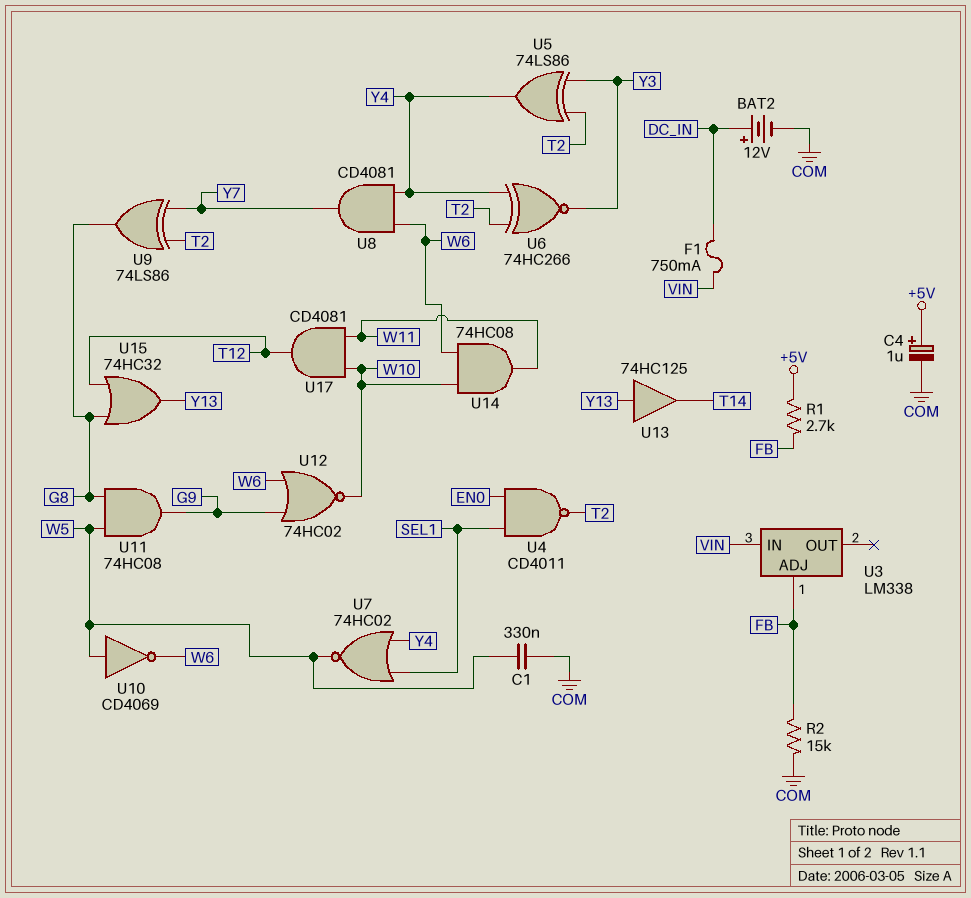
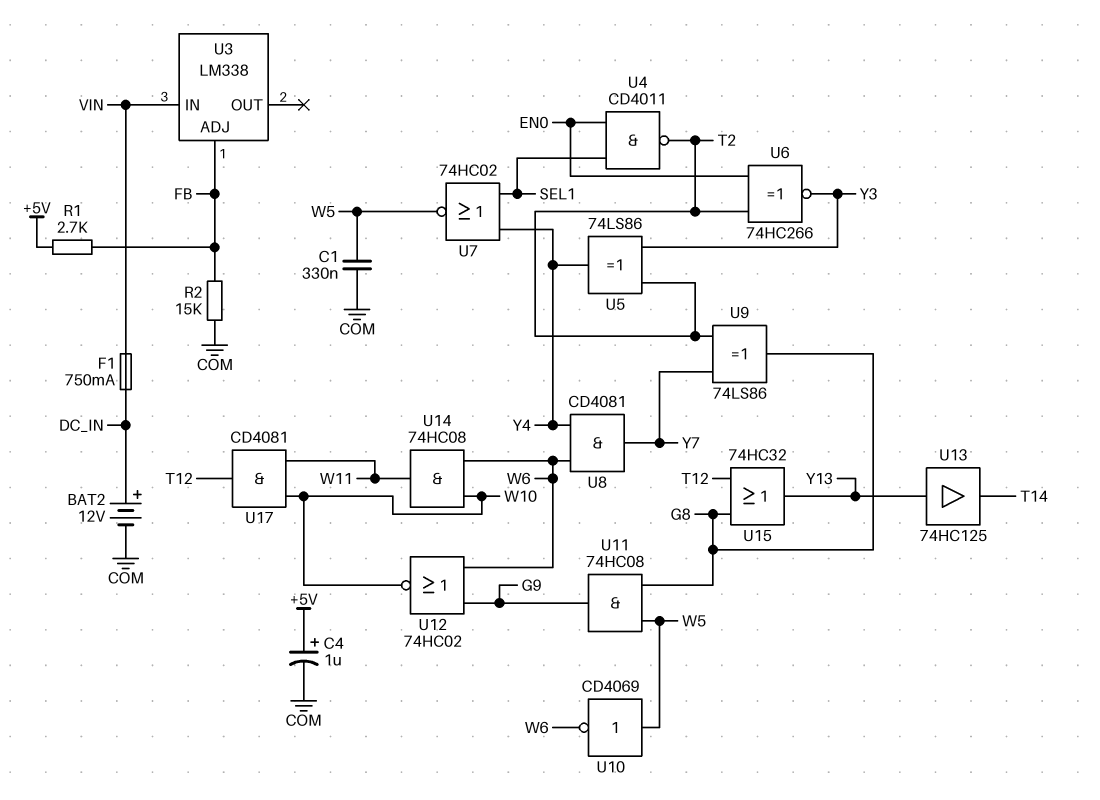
U6: XNOR 74HC266 (in T2, in Y4, out Y3) -> XNOR 74HC266 (in EN0, in T2, out Y3)

